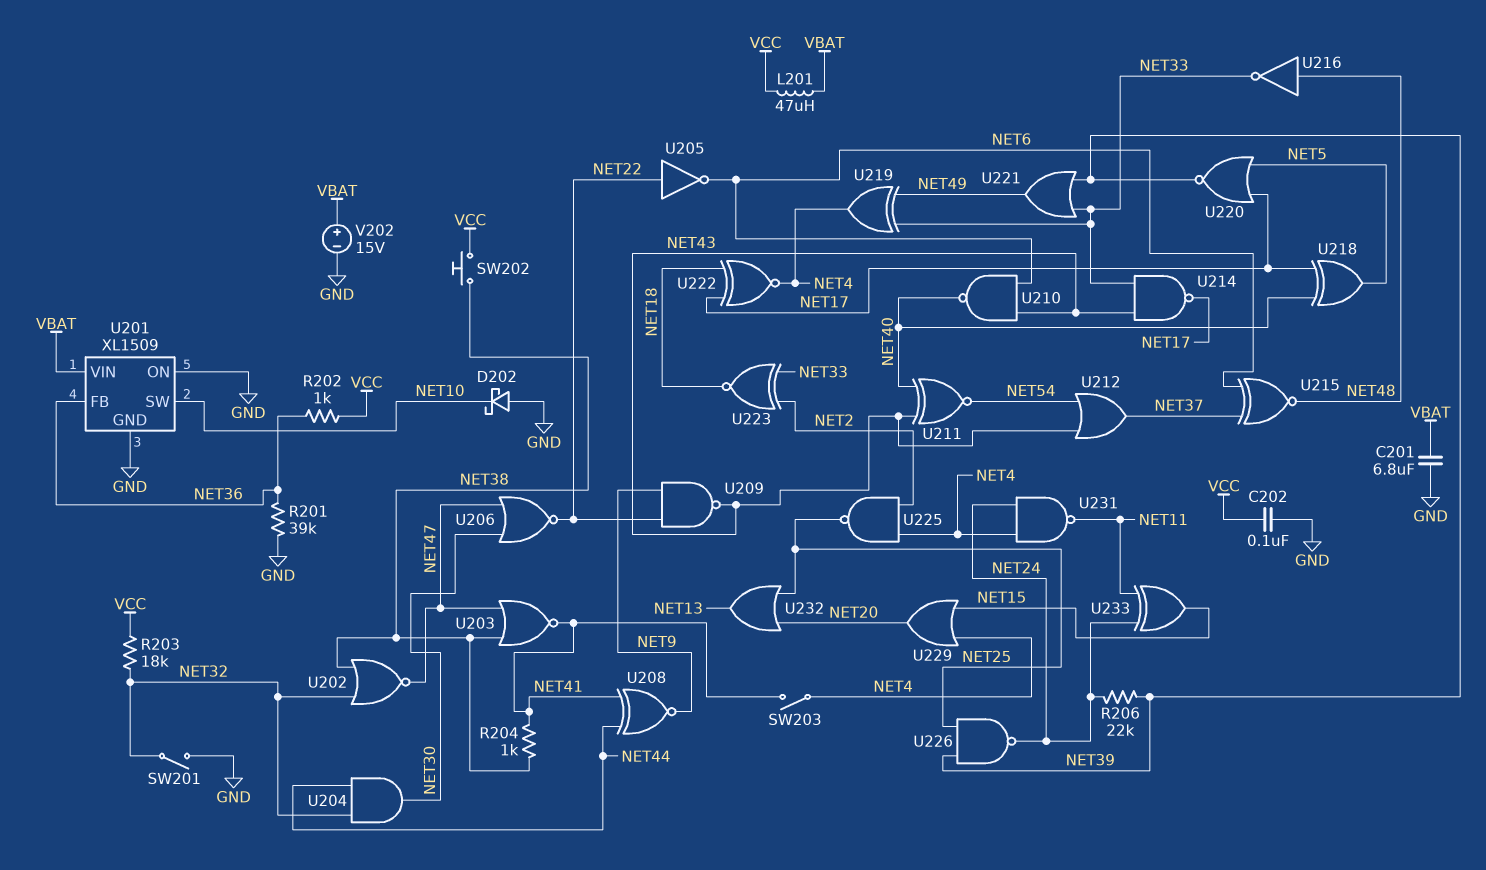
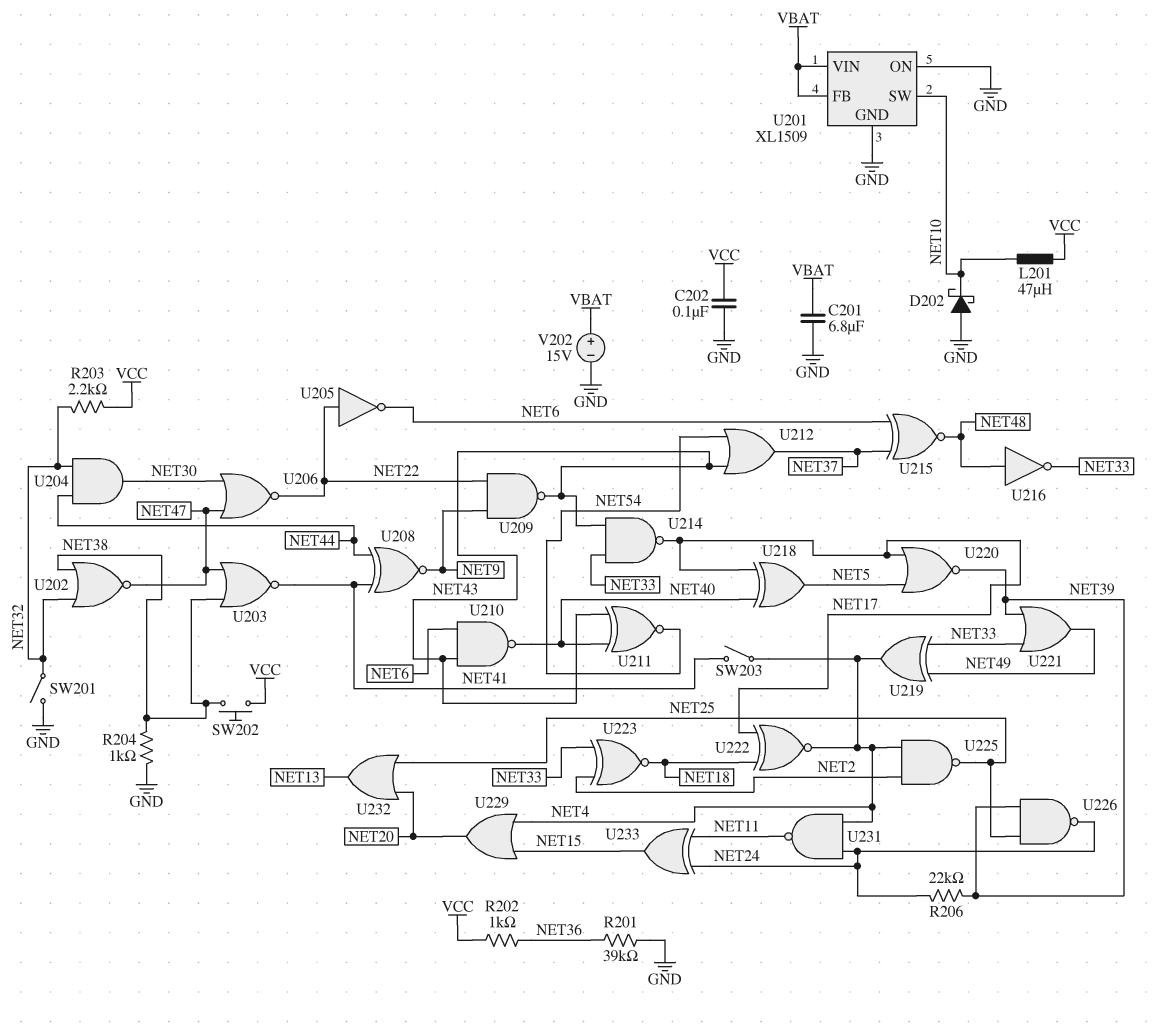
L201: 47uH (VBAT, VCC) -> 47uH (NET10, VCC)
R203: 18k (NET32, VCC) -> 2.2k (NET32, VCC)
R204: 1k (NET38, NET41) -> 1k (GND, NET38)
U201 pin FB: NET36 -> VBAT

